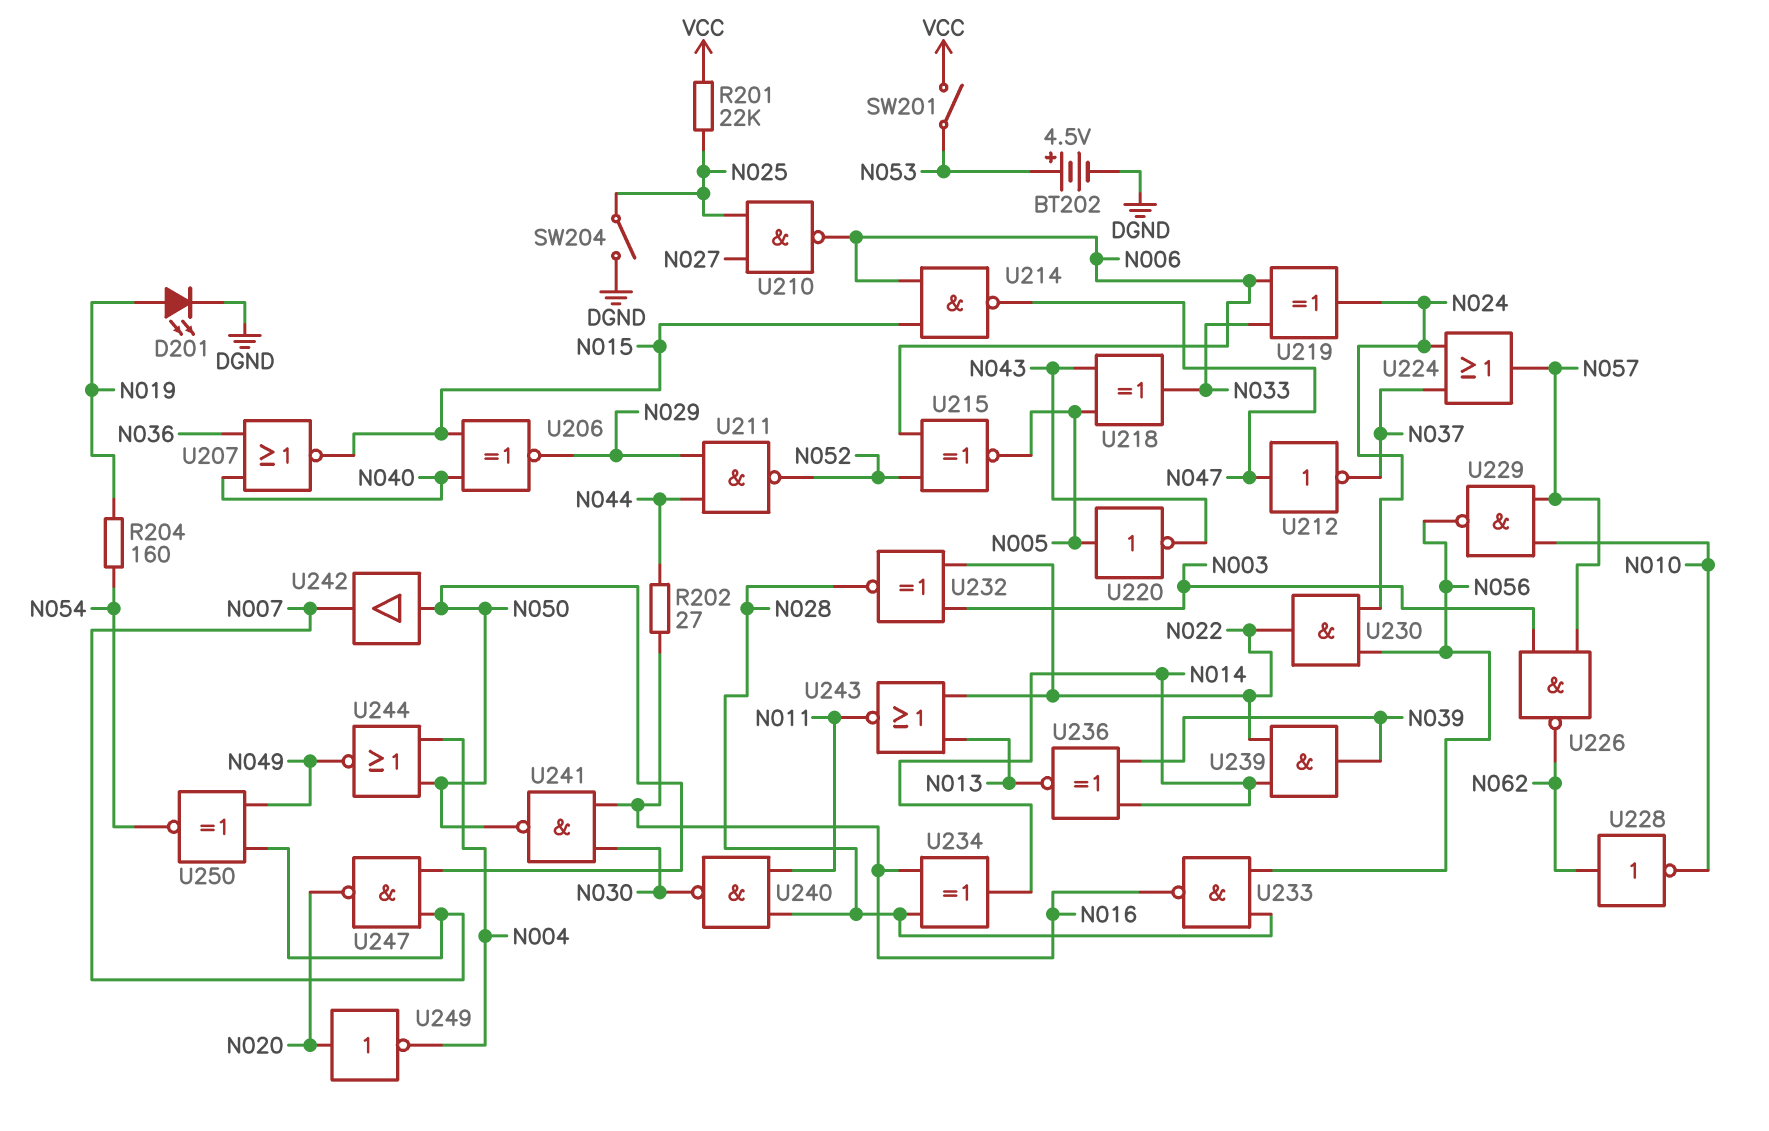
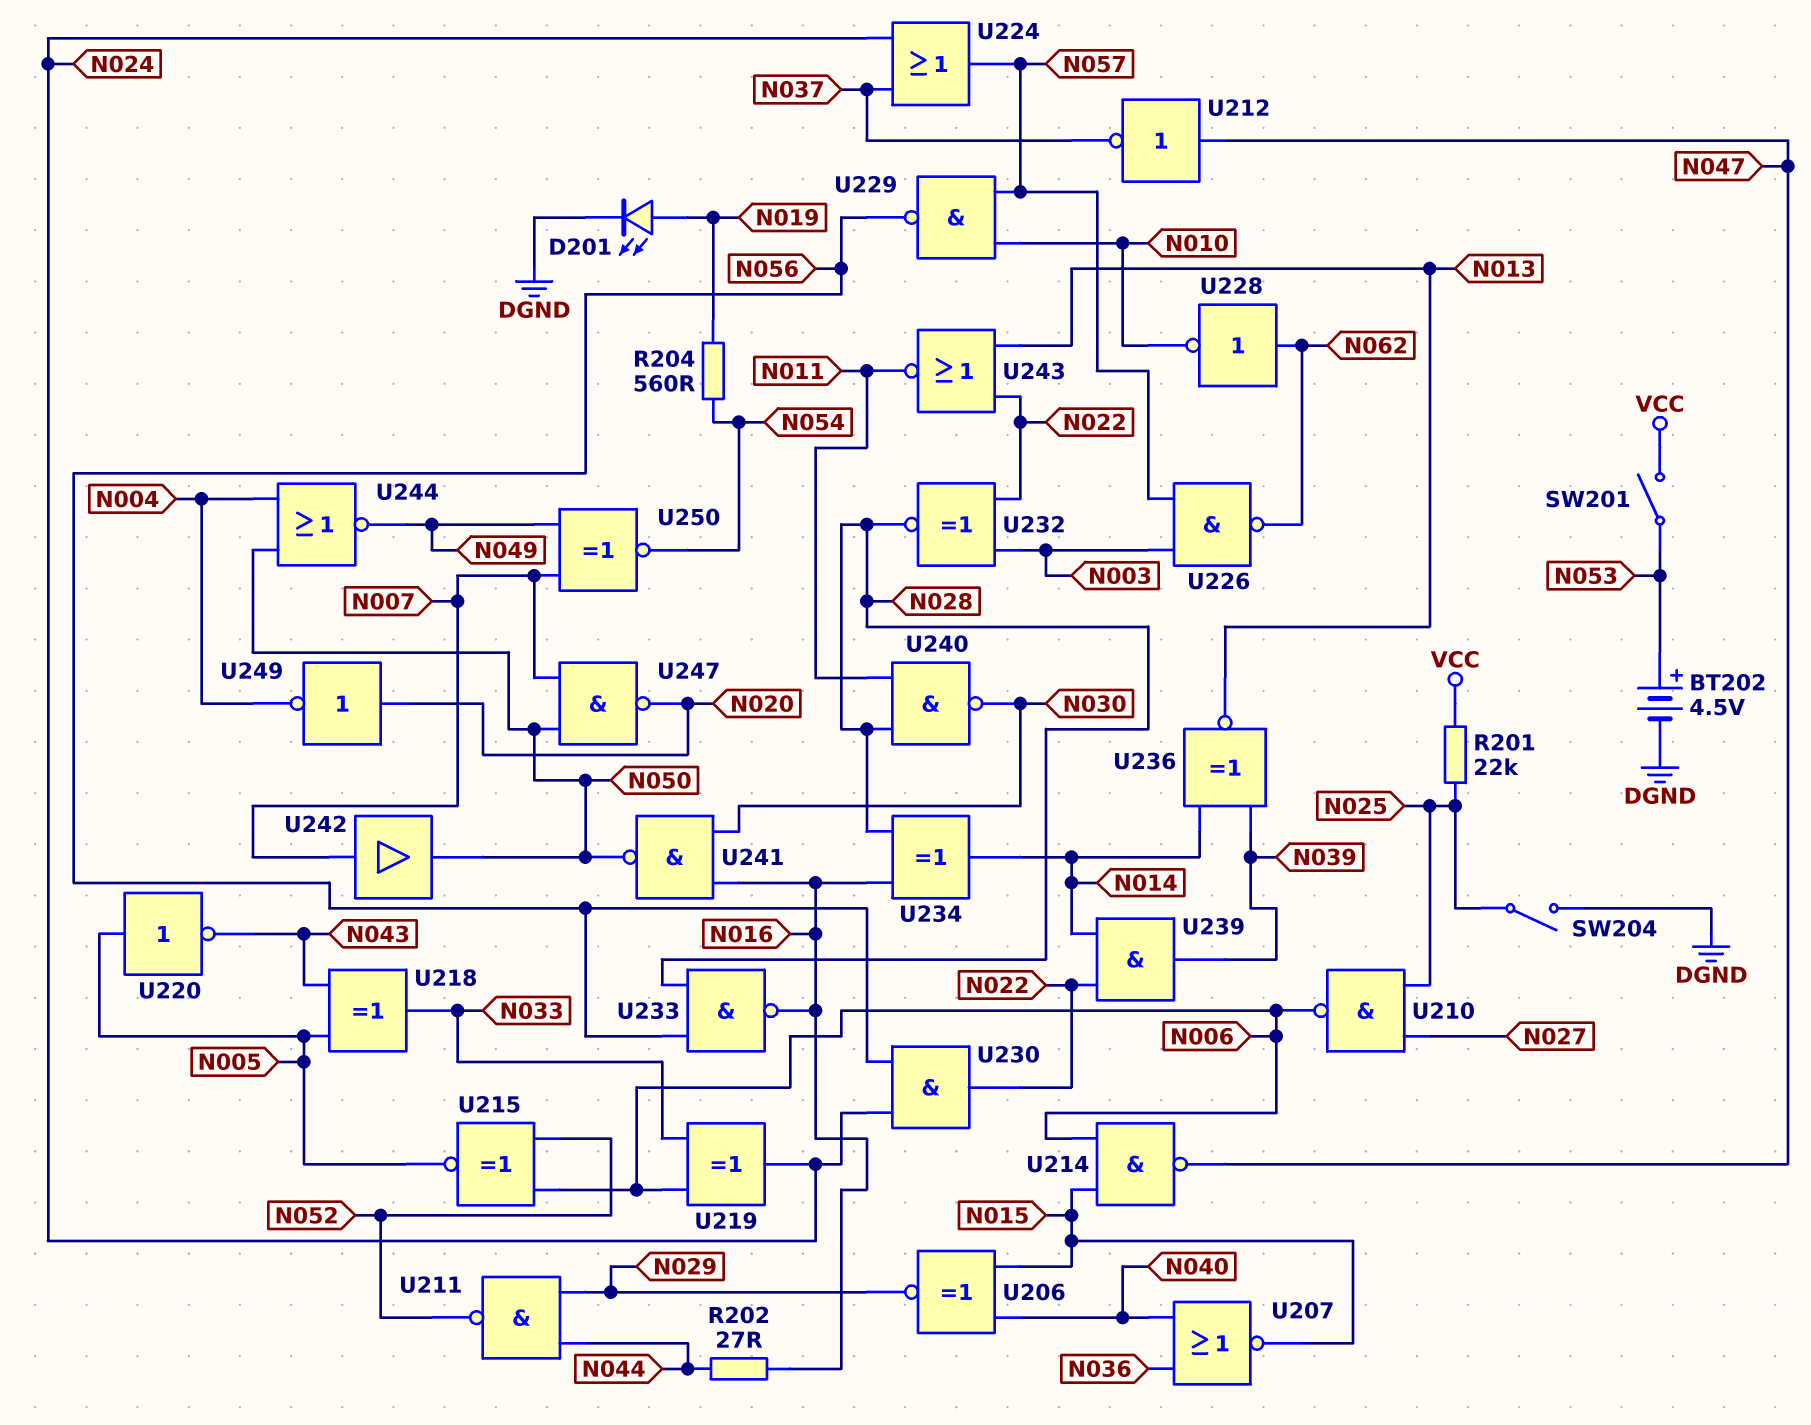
R204: 160 (N019, N054) -> 560 (N019, N054)
U242: buffer (in N050, out N007) -> buffer (in N007, out N050)

